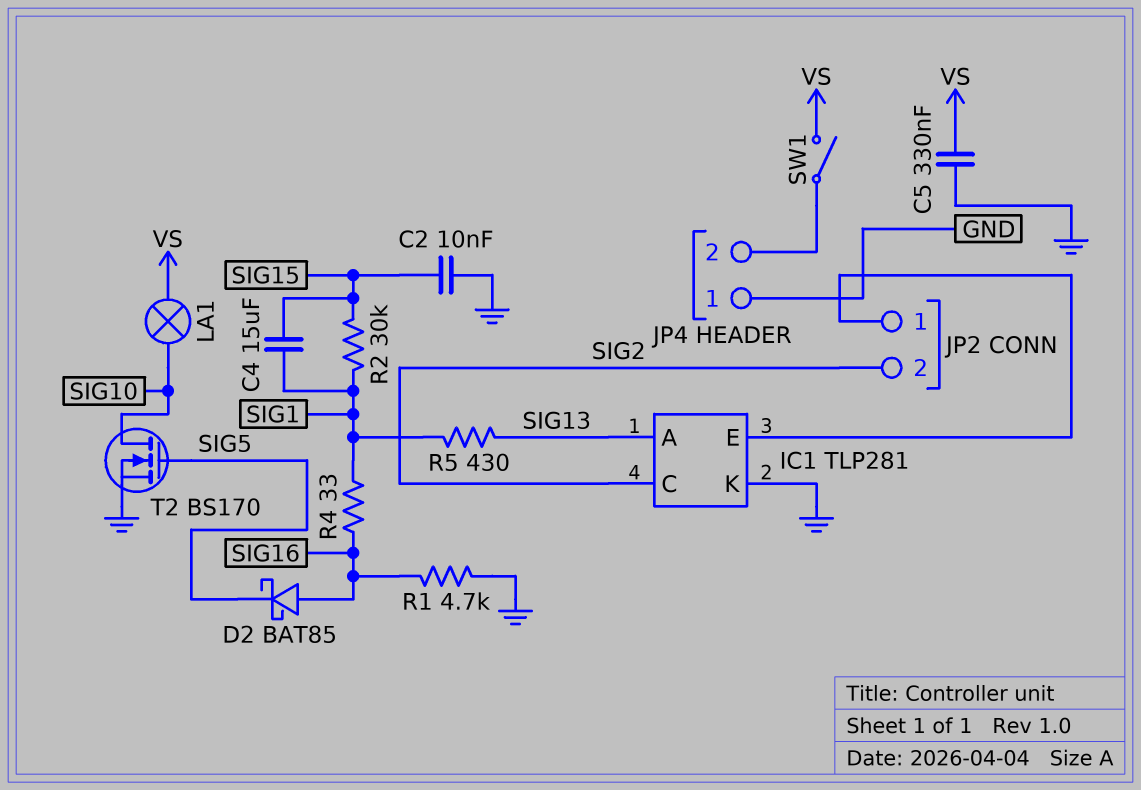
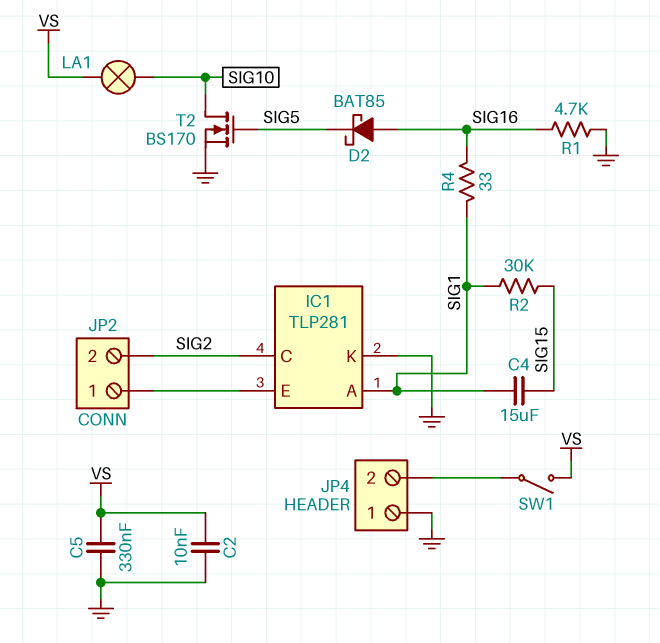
C2: 10nF (GND, SIG15) -> 10nF (GND, VS)
IC1 pin A: SIG13 -> SIG1
R5: 430 (SIG1, SIG13) -> none

